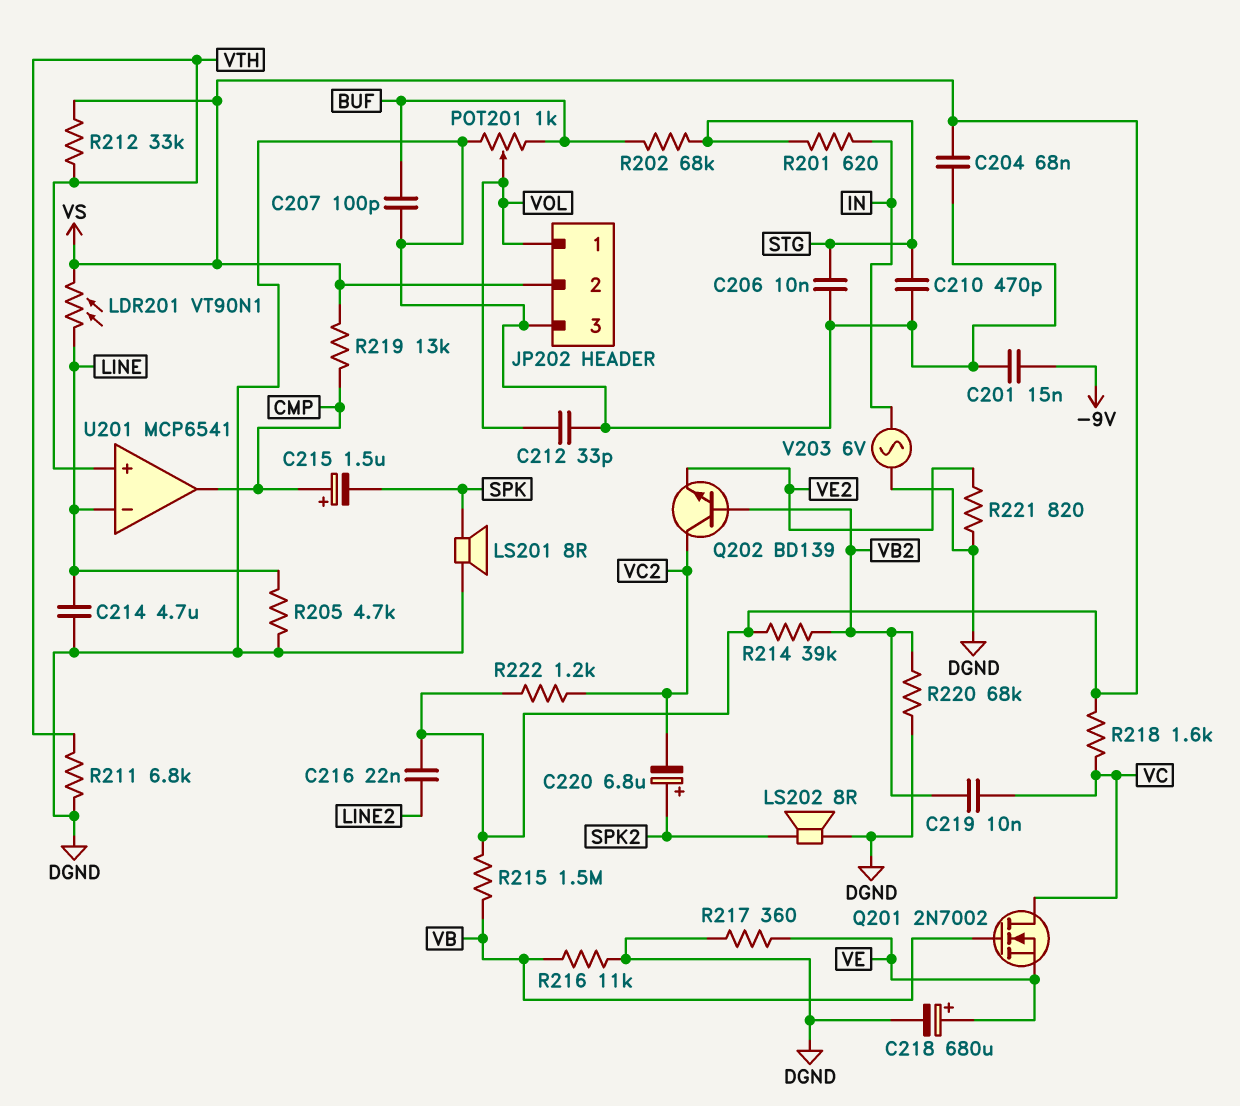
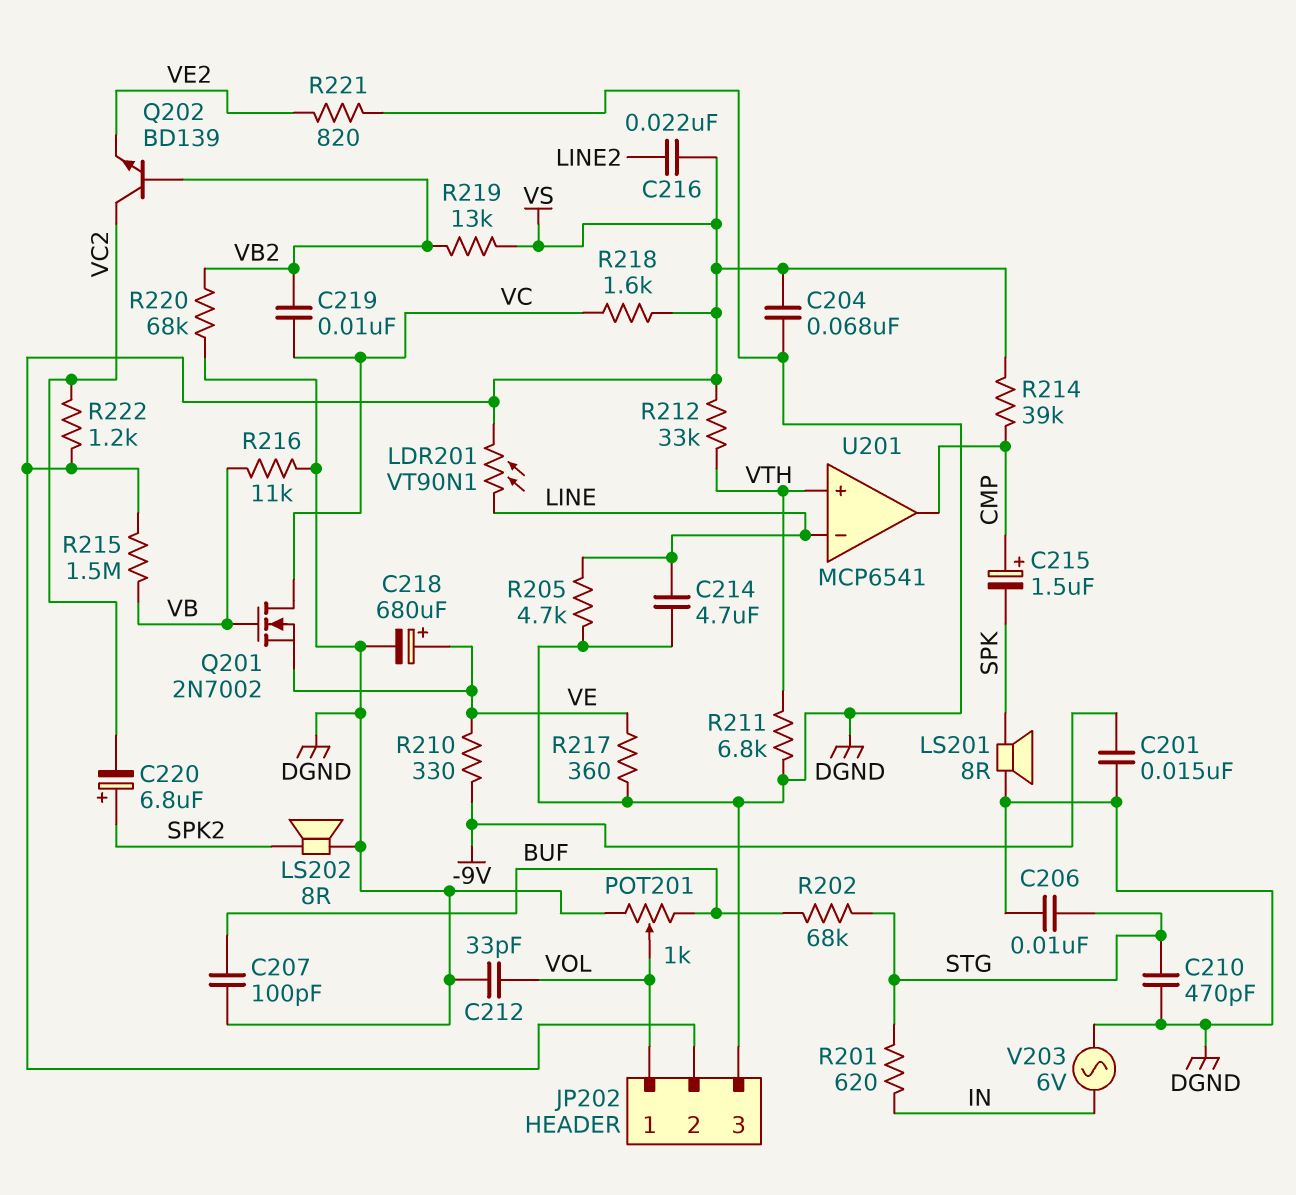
R210: none -> 330 (-9V, VE)
R214: 39k (VB2, VS) -> 39k (CMP, VS)
R219: 13k (CMP, VS) -> 13k (VB2, VS)

